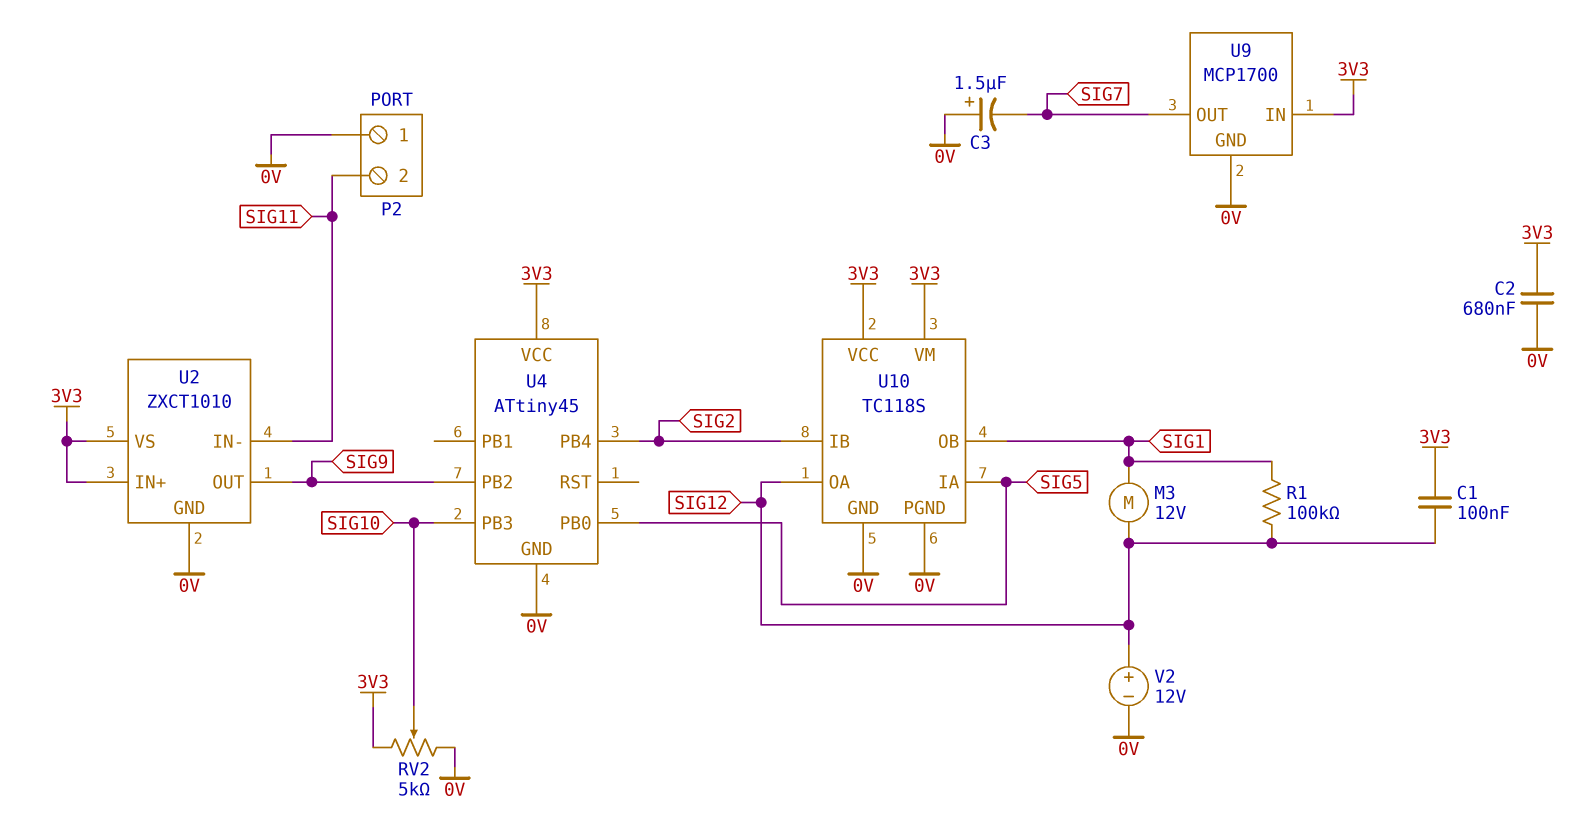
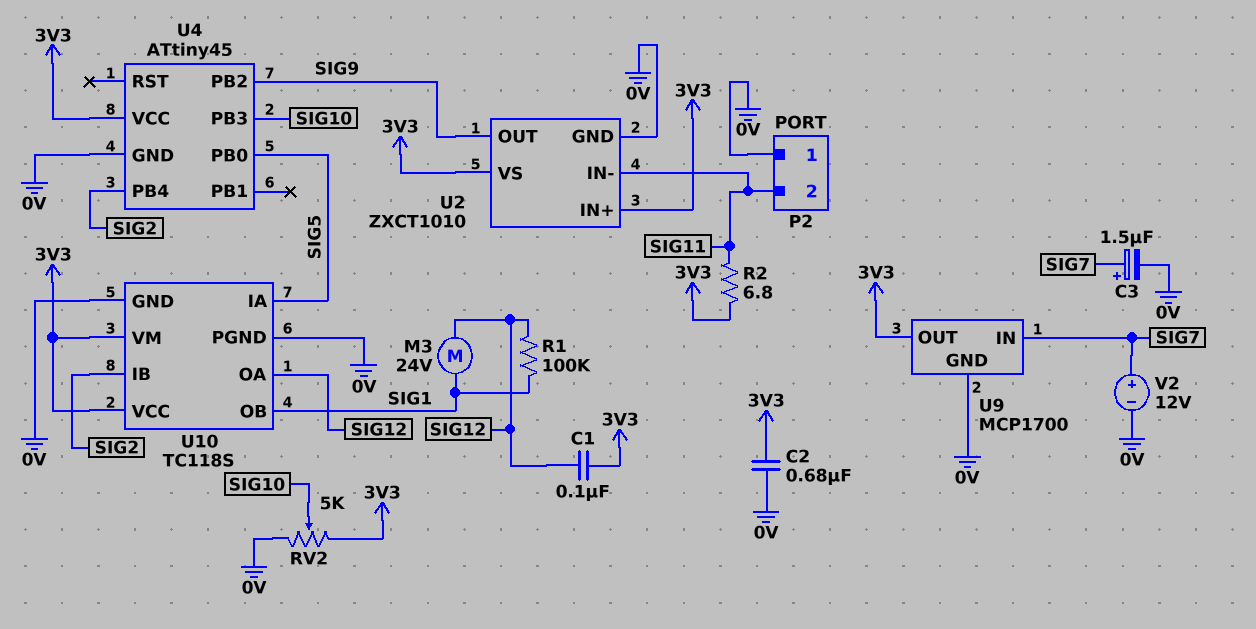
C3: 1.5uF (plus 0V, minus SIG7) -> 1.5uF (plus SIG7, minus 0V)
M3: motor 12V (SIG1, SIG12) -> motor 24V (SIG1, SIG12)
R2: none -> 6.8 (3V3, SIG11)
U9 pin IN: 3V3 -> SIG7
U9 pin OUT: SIG7 -> 3V3
V2: 12V (plus SIG12, minus 0V) -> 12V (plus SIG7, minus 0V)

